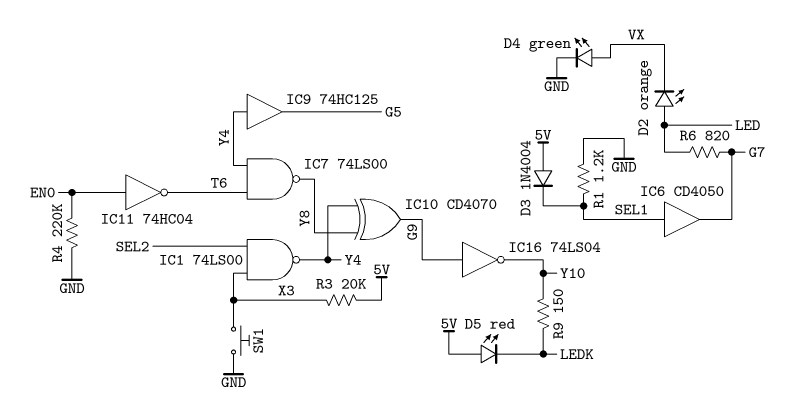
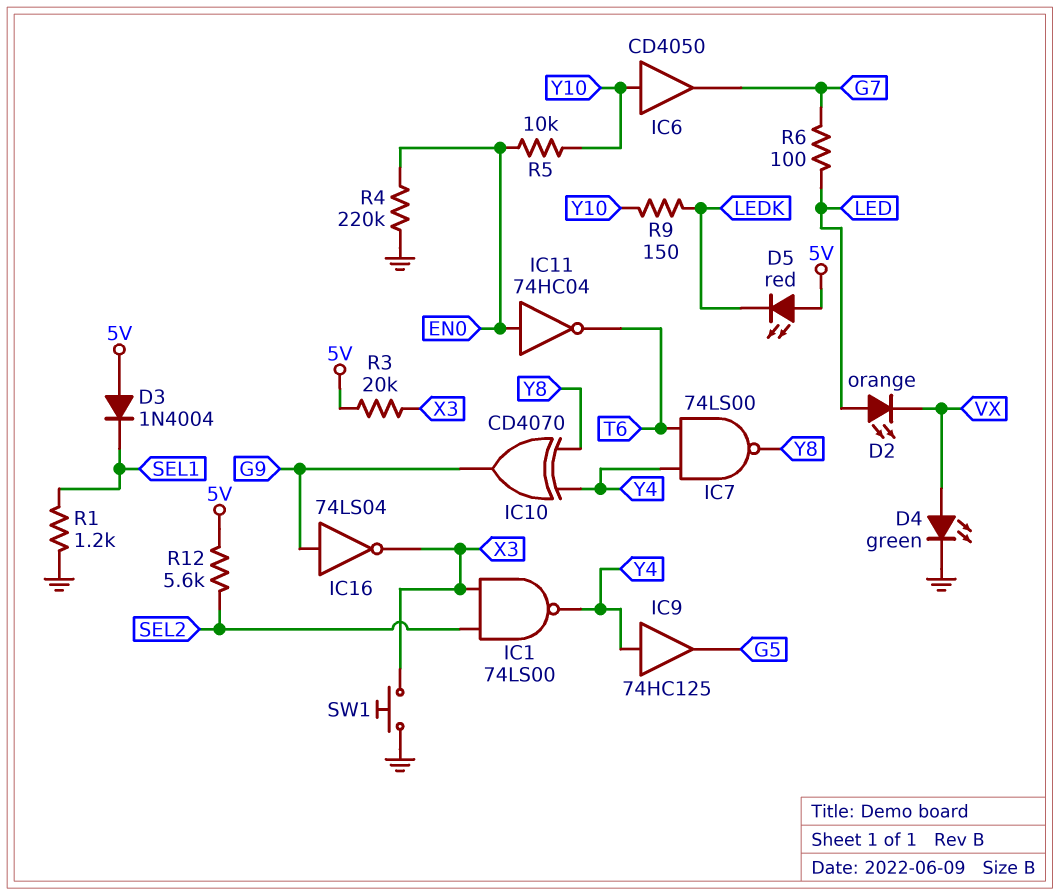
IC6: buffer CD4050 (in SEL1, out G7) -> buffer CD4050 (in Y10, out G7)
IC16: NOT 74LS04 (in G9, out Y10) -> NOT 74LS04 (in G9, out X3)
R5: none -> 10k (EN0, Y10)
R6: 820 (G7, LED) -> 100 (G7, LED)
R12: none -> 5.6k (5V, SEL2)

